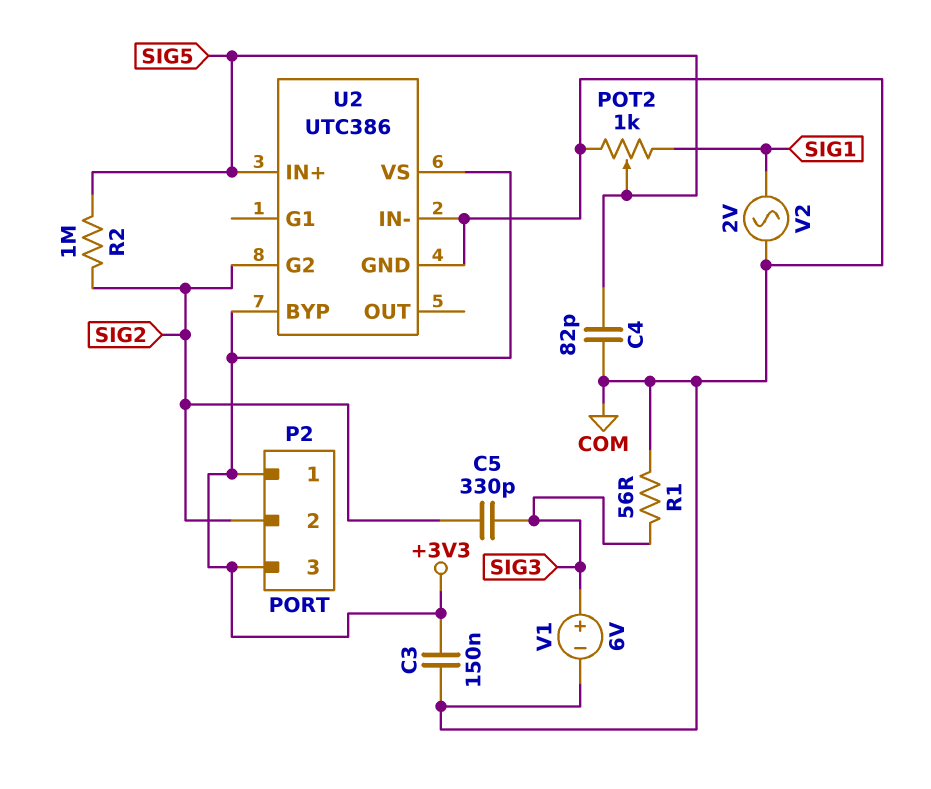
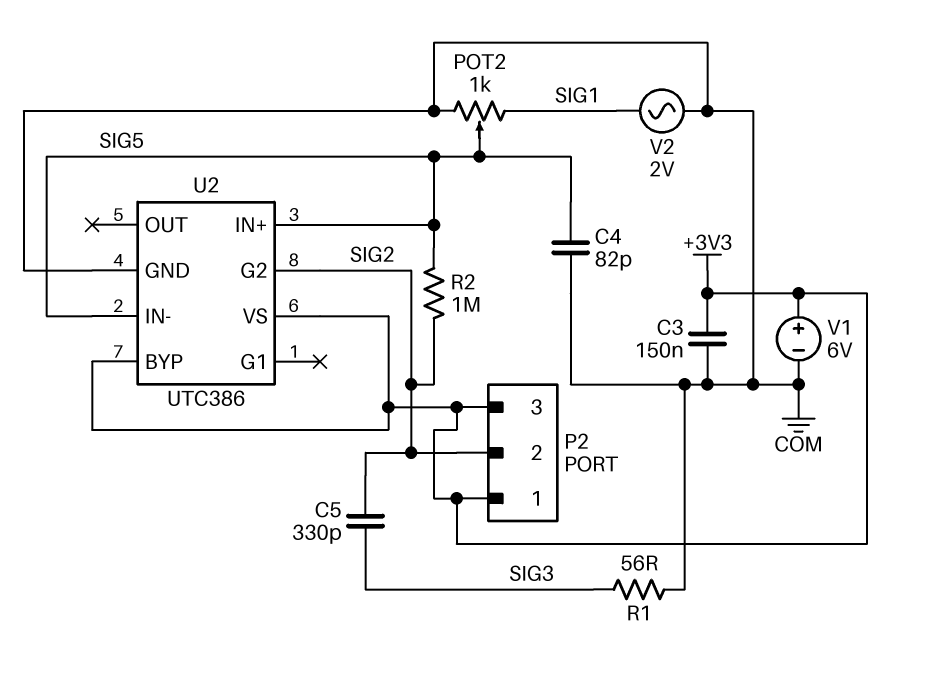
U2 pin IN-: COM -> SIG5
V1: 6V (plus SIG3, minus COM) -> 6V (plus +3V3, minus COM)

